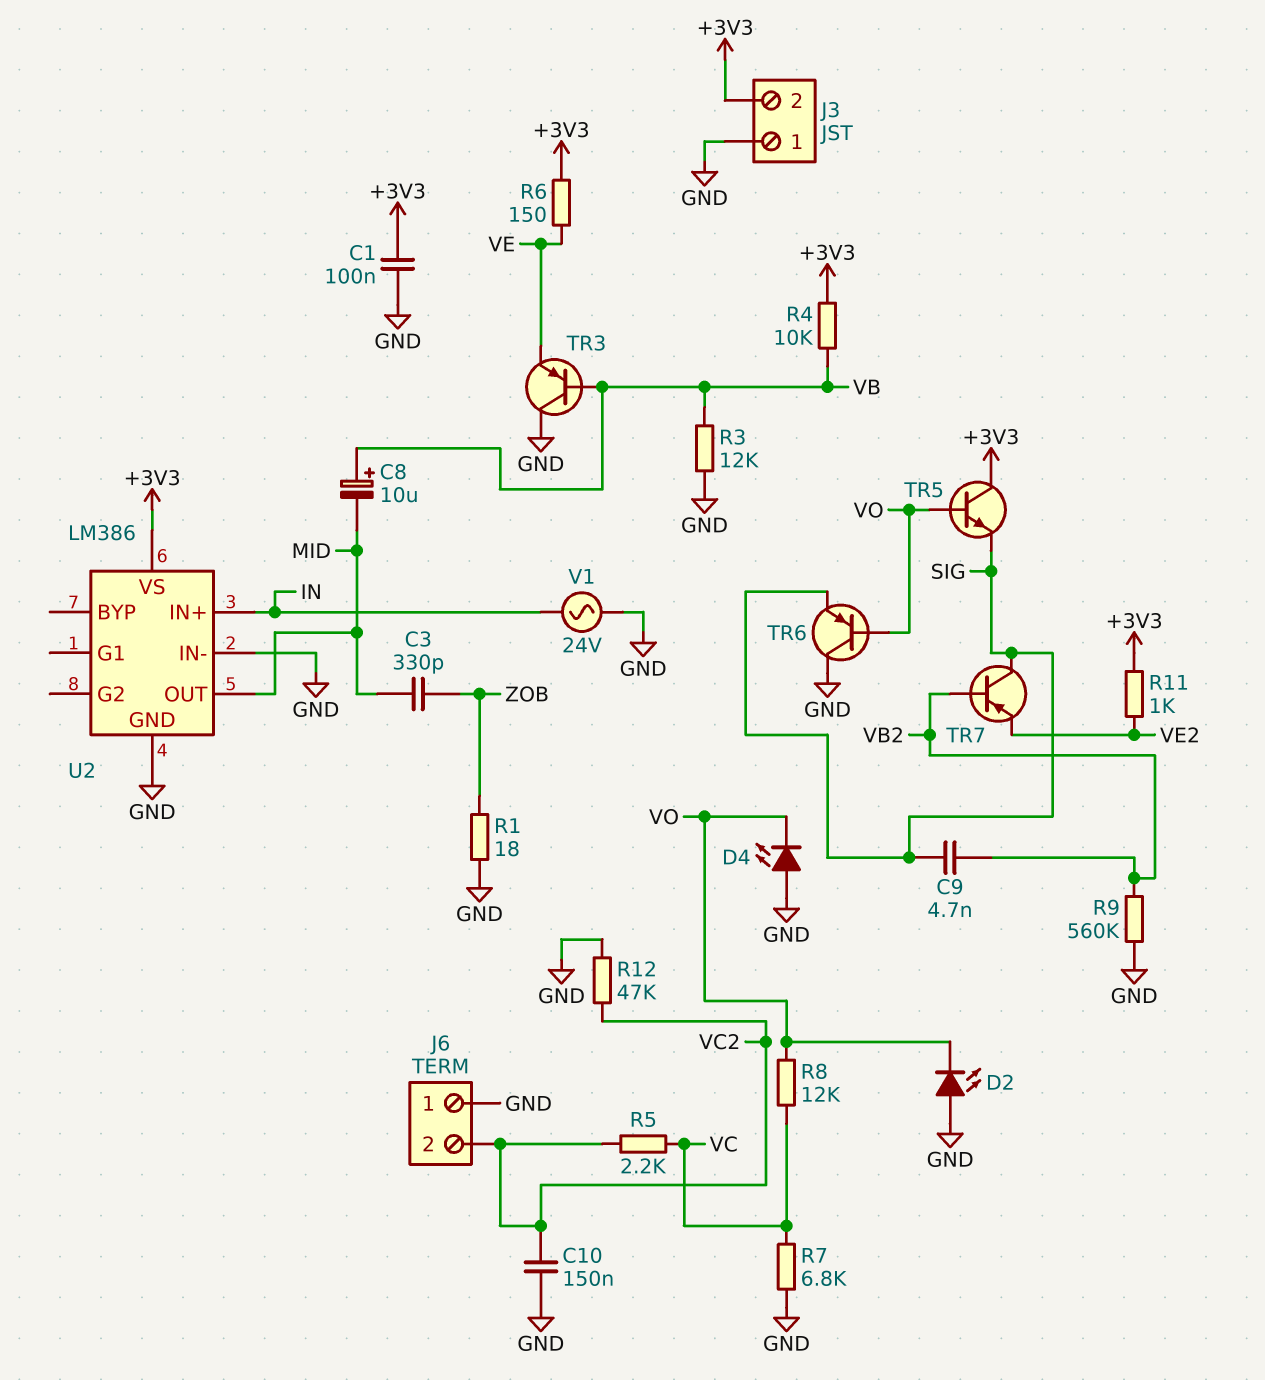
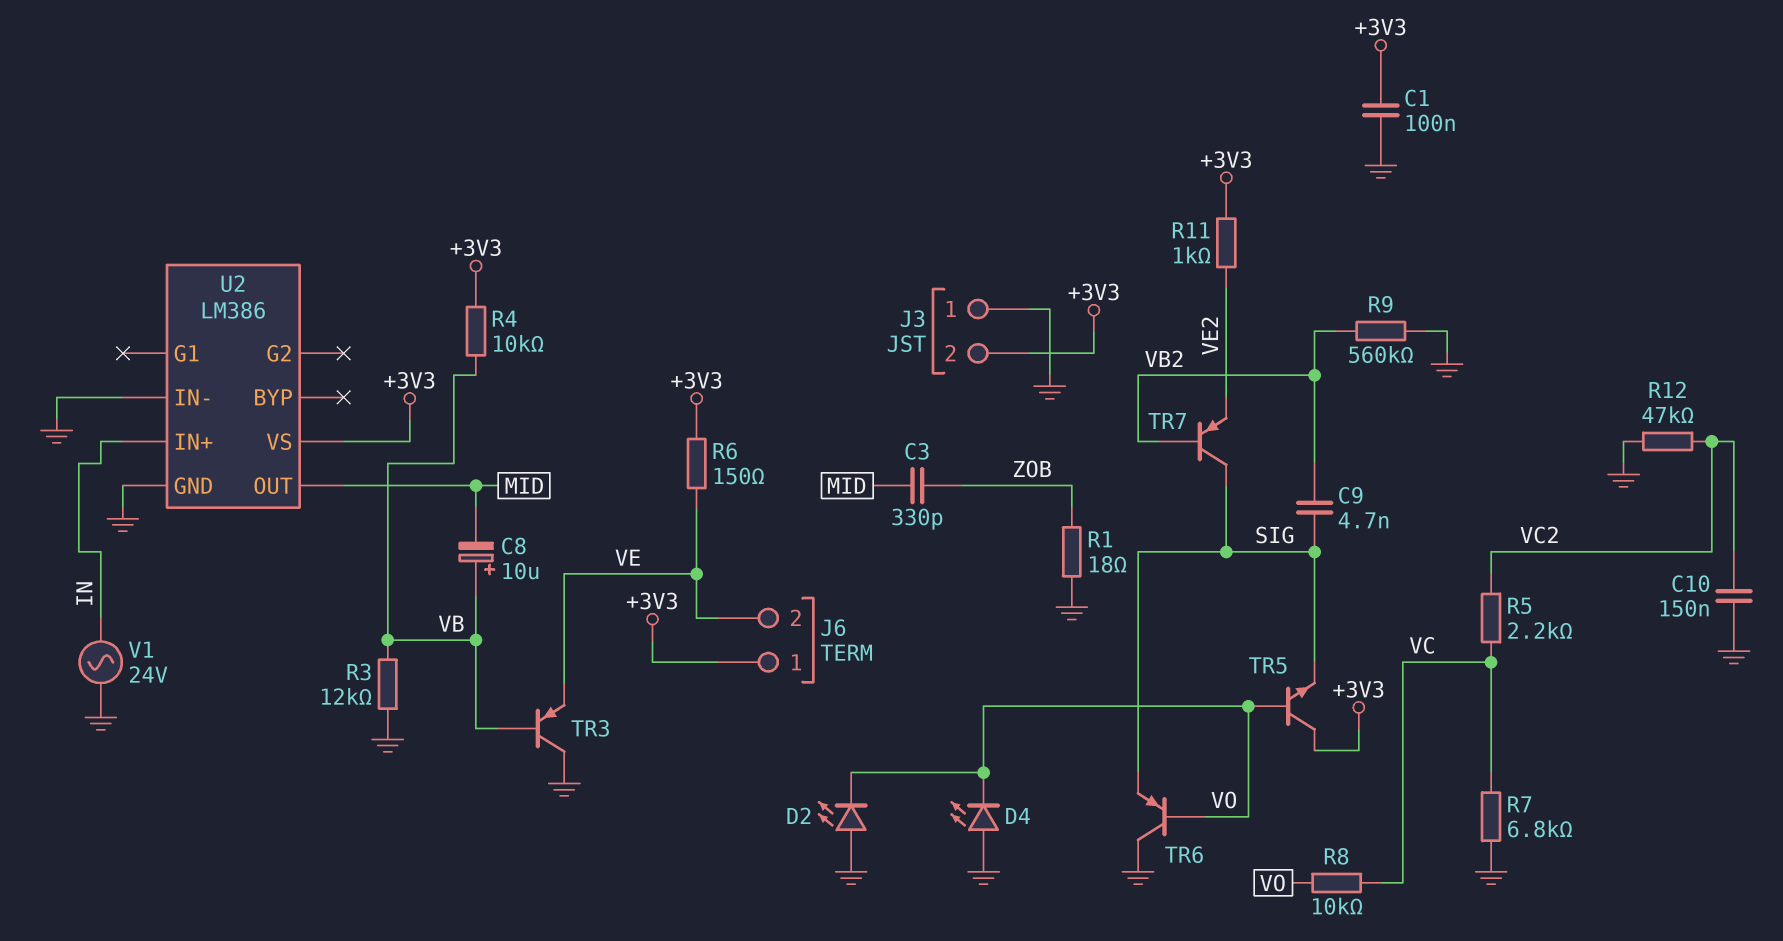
J6 pin 1: GND -> +3V3
J6 pin 2: VC2 -> VE
R8: 12k (VC, VO) -> 10k (VC, VO)

